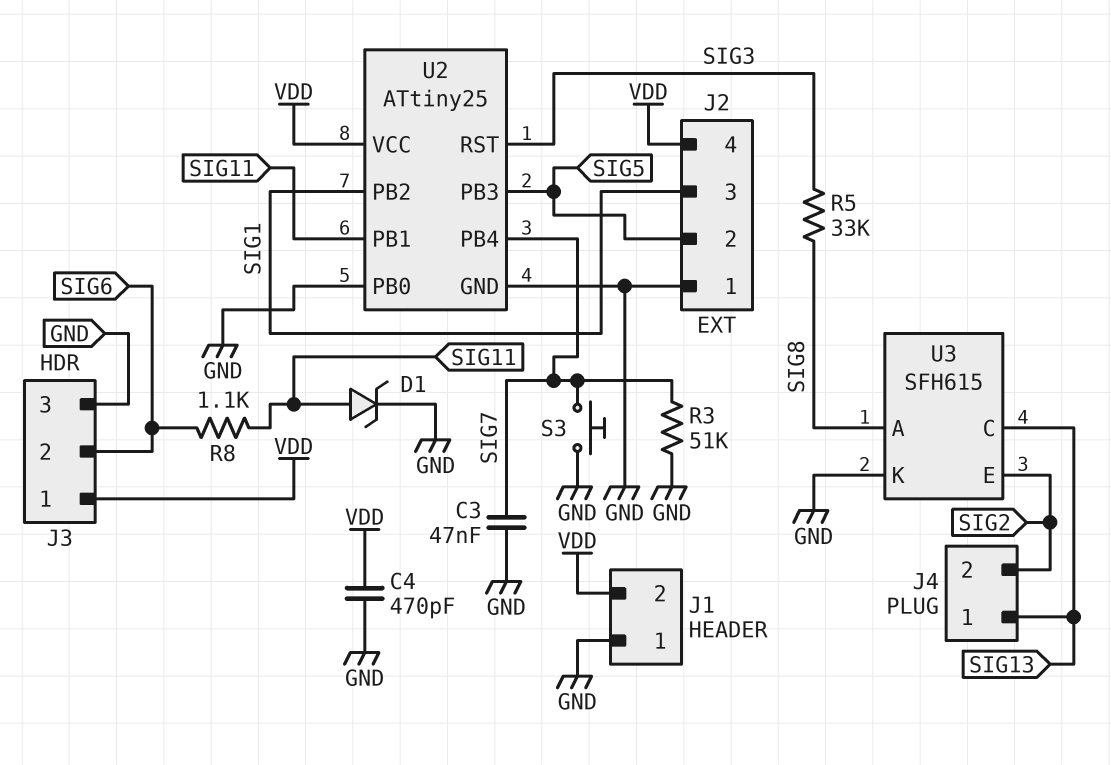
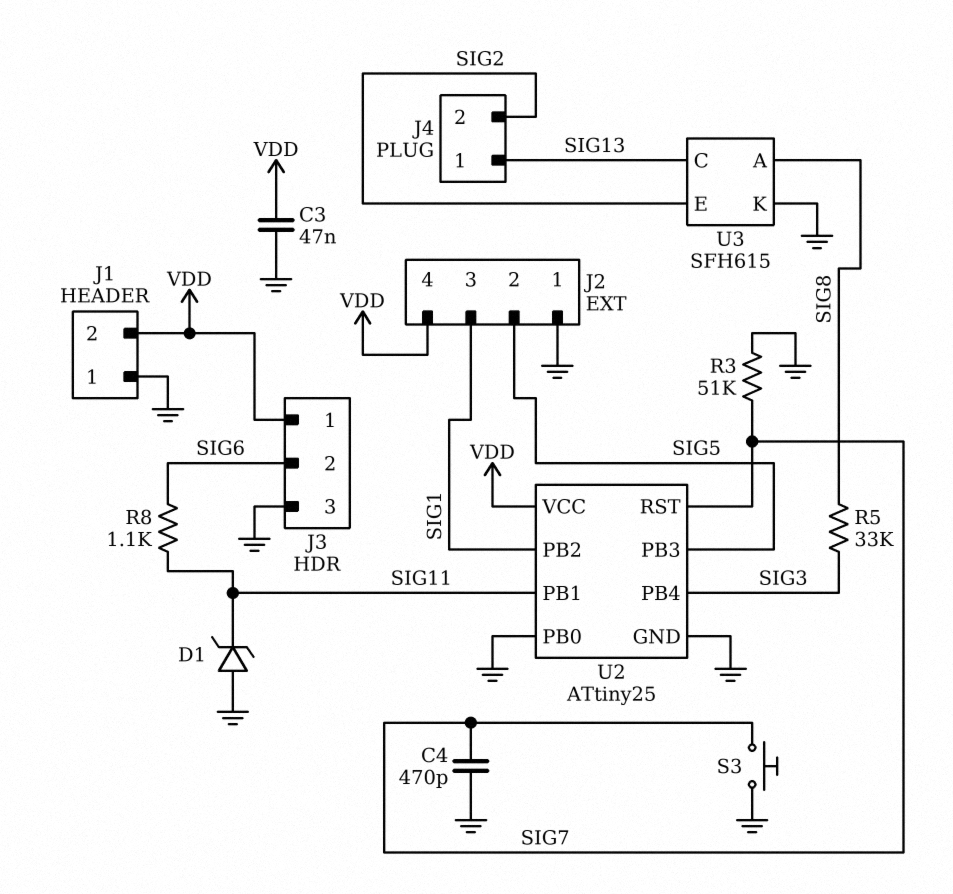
C3: 47nF (GND, SIG7) -> 47nF (GND, VDD)
C4: 470pF (GND, VDD) -> 470pF (GND, SIG7)
D1: zener (A SIG11, K GND) -> zener (A GND, K SIG11)
U2 pin PB4: SIG7 -> SIG3
U2 pin RST: SIG3 -> SIG7

